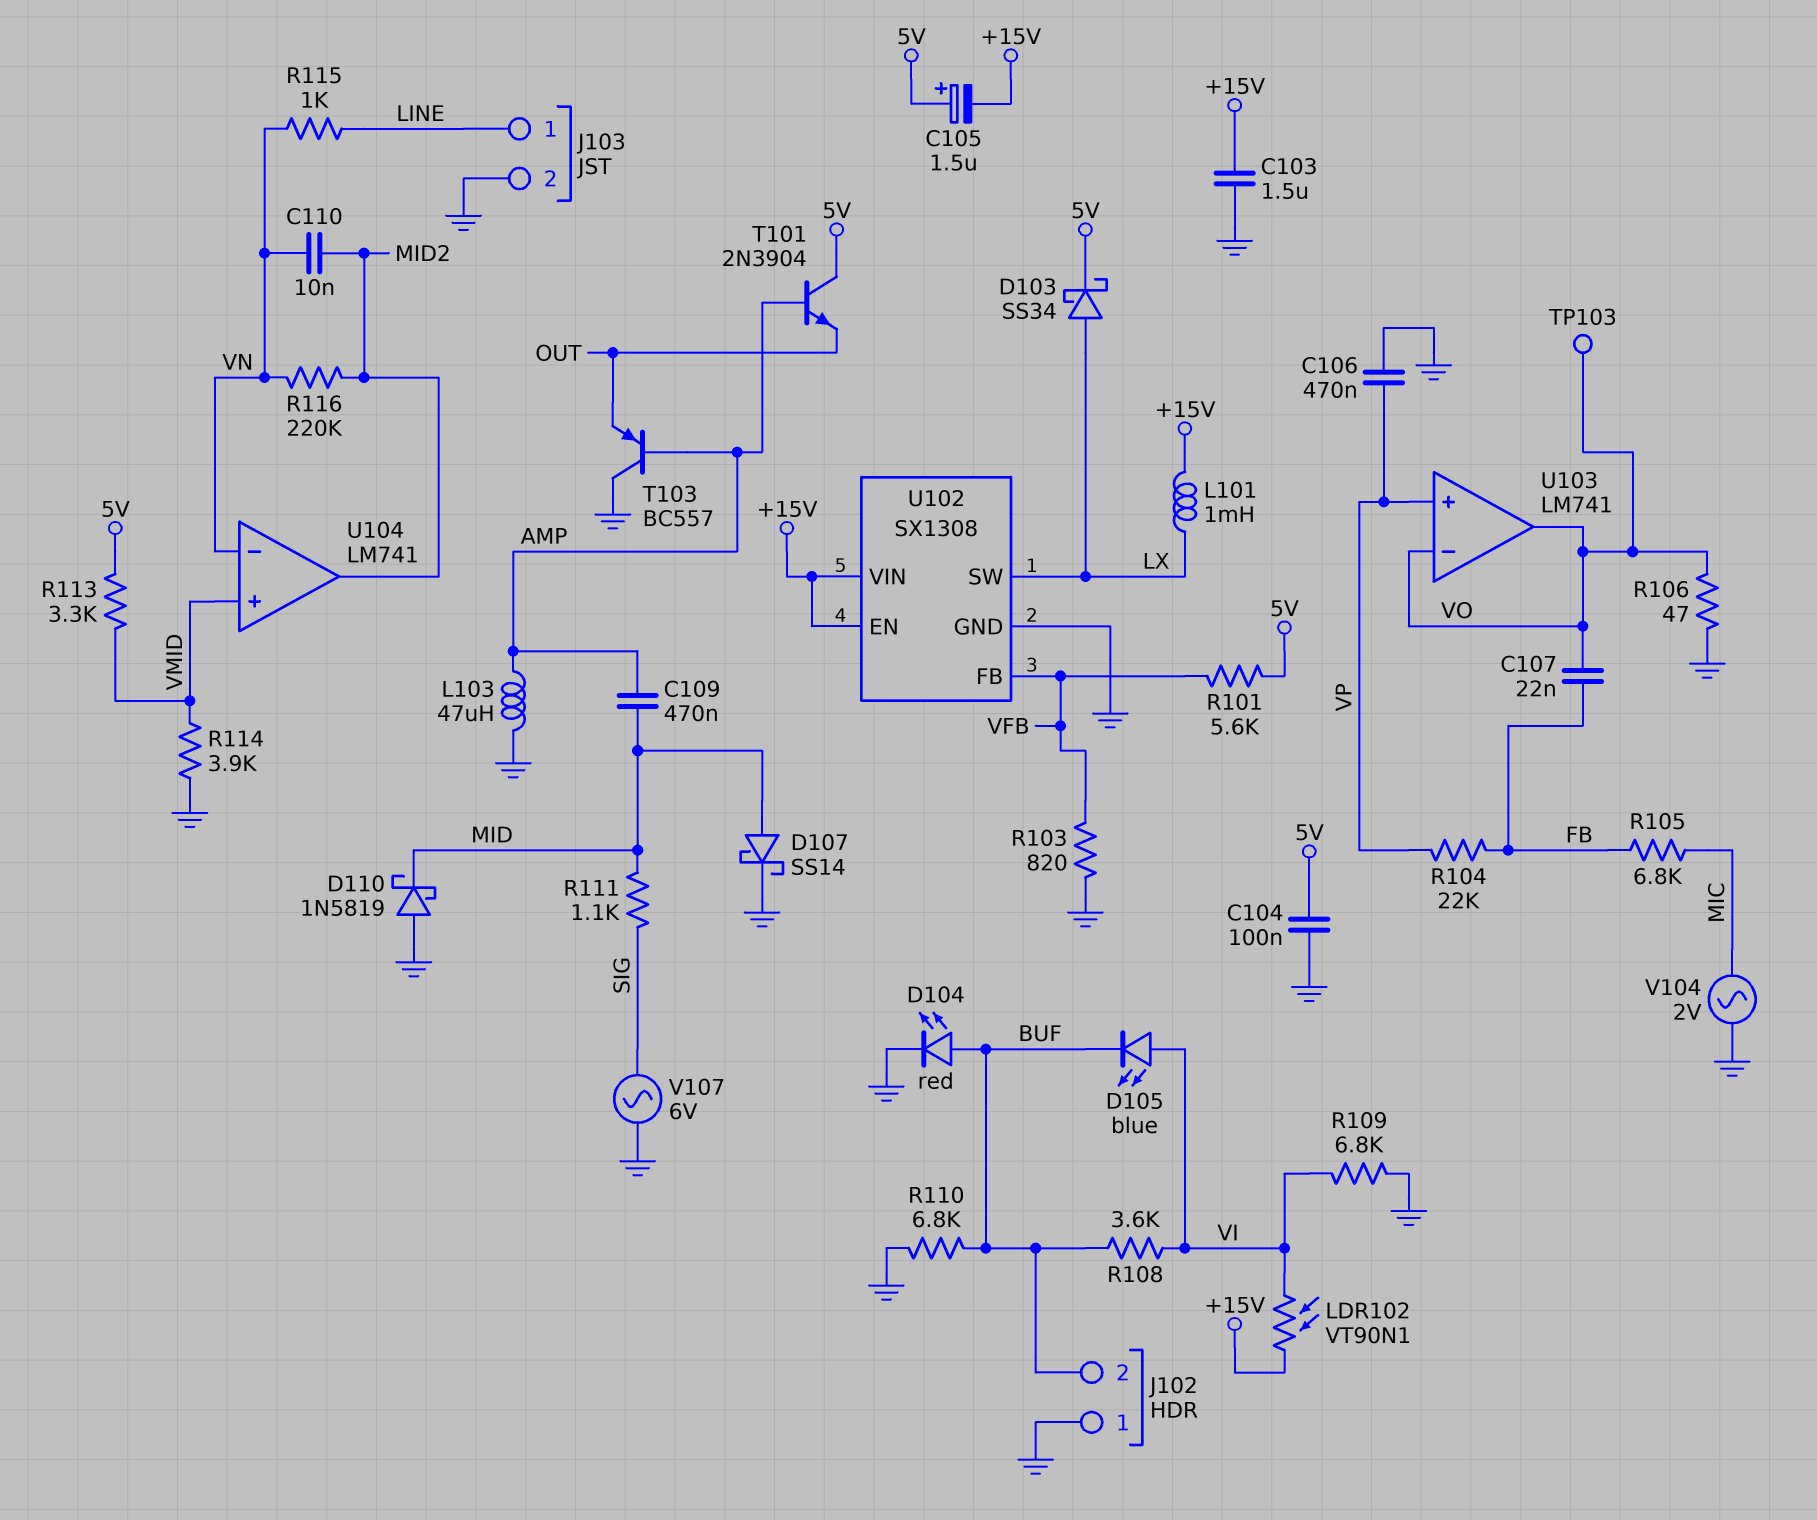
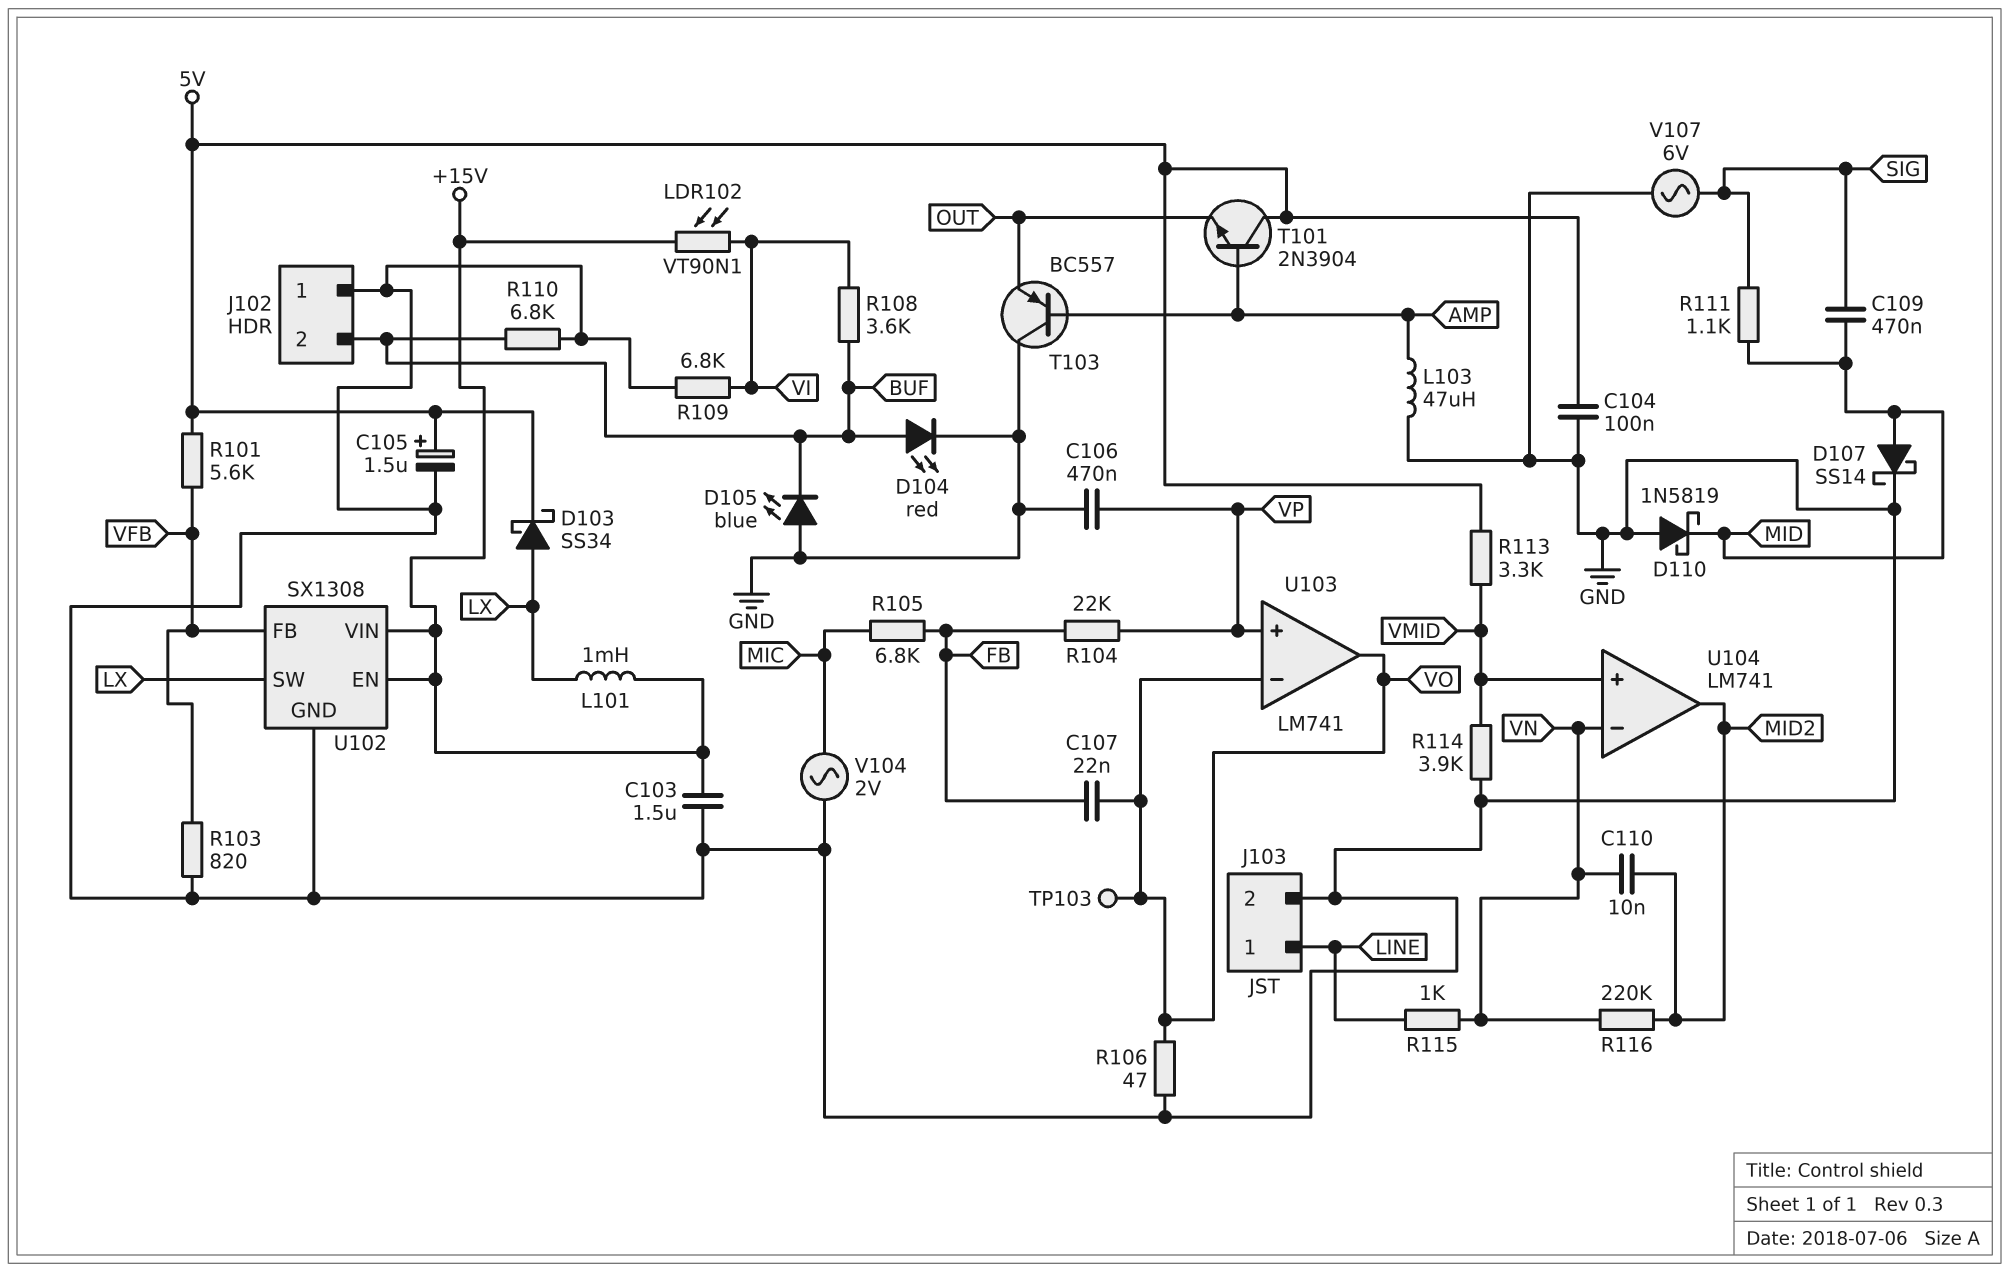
C105: 1.5uF (plus 5V, minus +15V) -> 1.5uF (plus 5V, minus GND)
C109: 470nF (AMP, MID) -> 470nF (MID, SIG)
D105: LED blue (A VI, K BUF) -> LED blue (A GND, K BUF)

